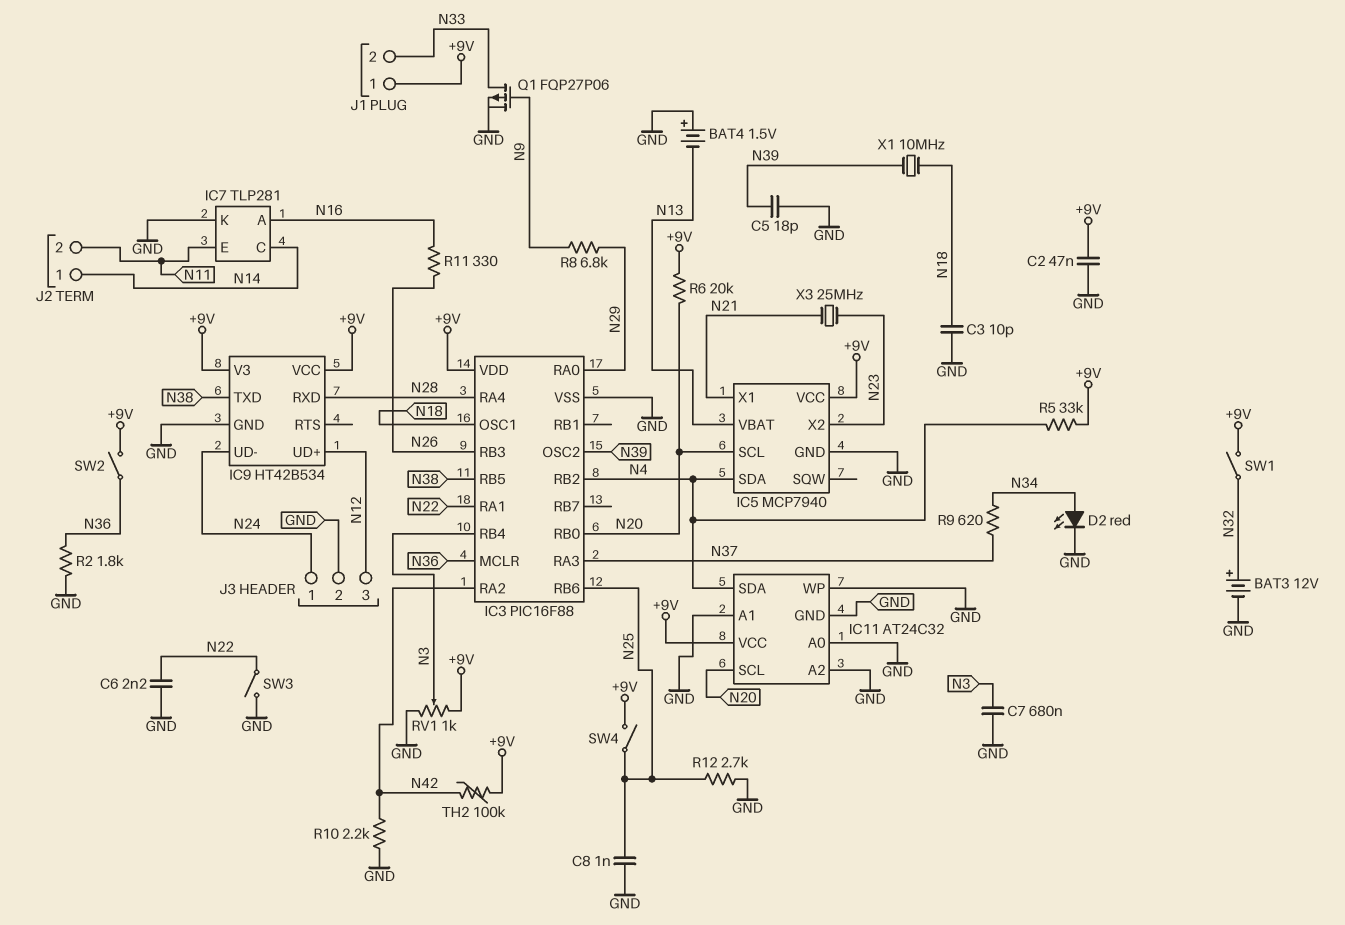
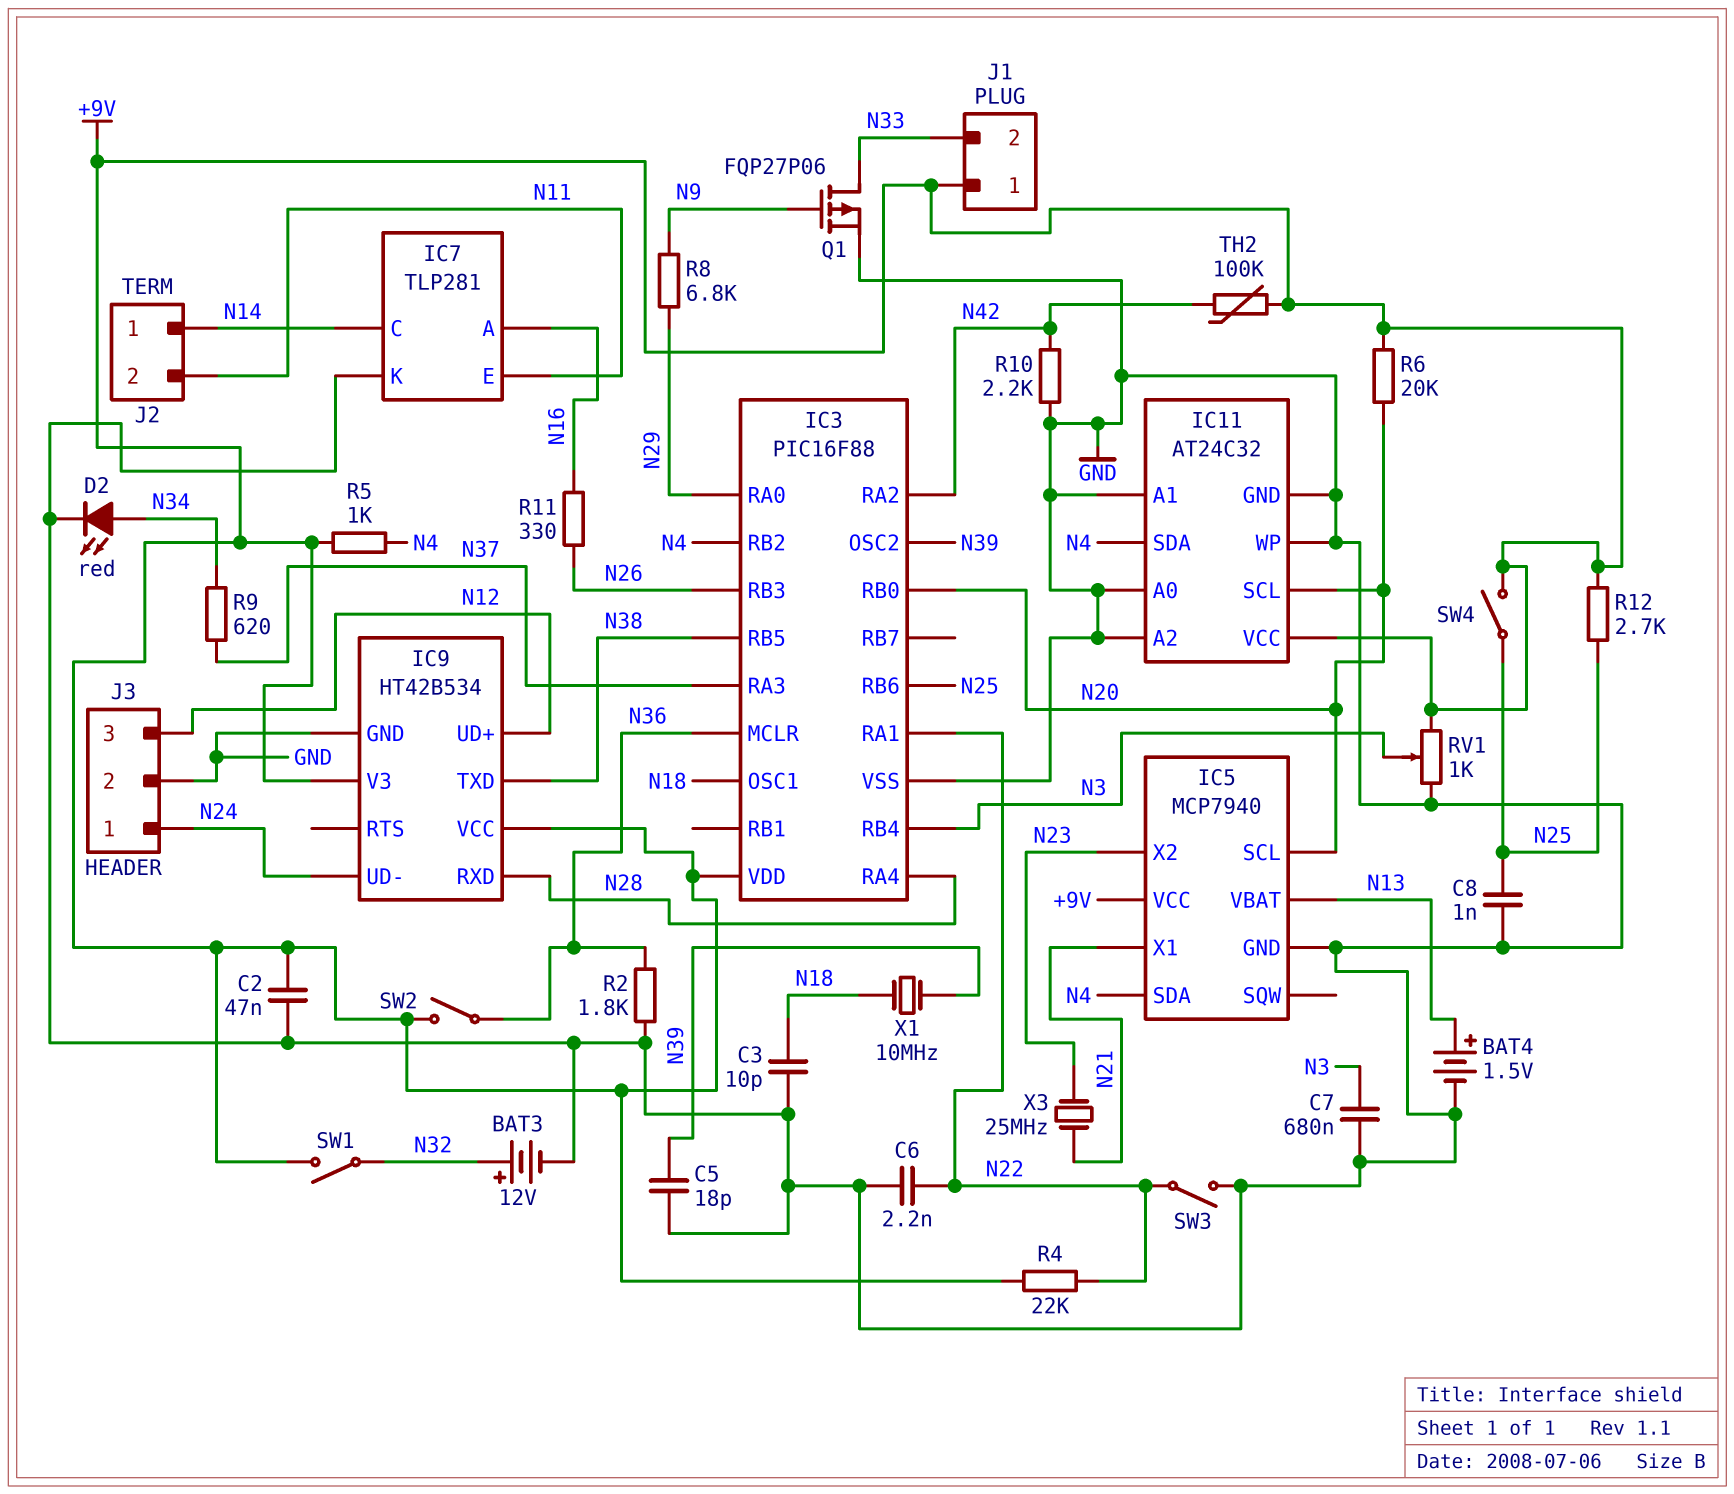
BAT4: 1.5V (plus GND, minus N13) -> 1.5V (plus N13, minus GND)
R4: none -> 22k (+9V, N22)
R5: 33k (+9V, N4) -> 1k (+9V, N4)
R12: 2.7k (GND, N25) -> 2.7k (+9V, N25)

